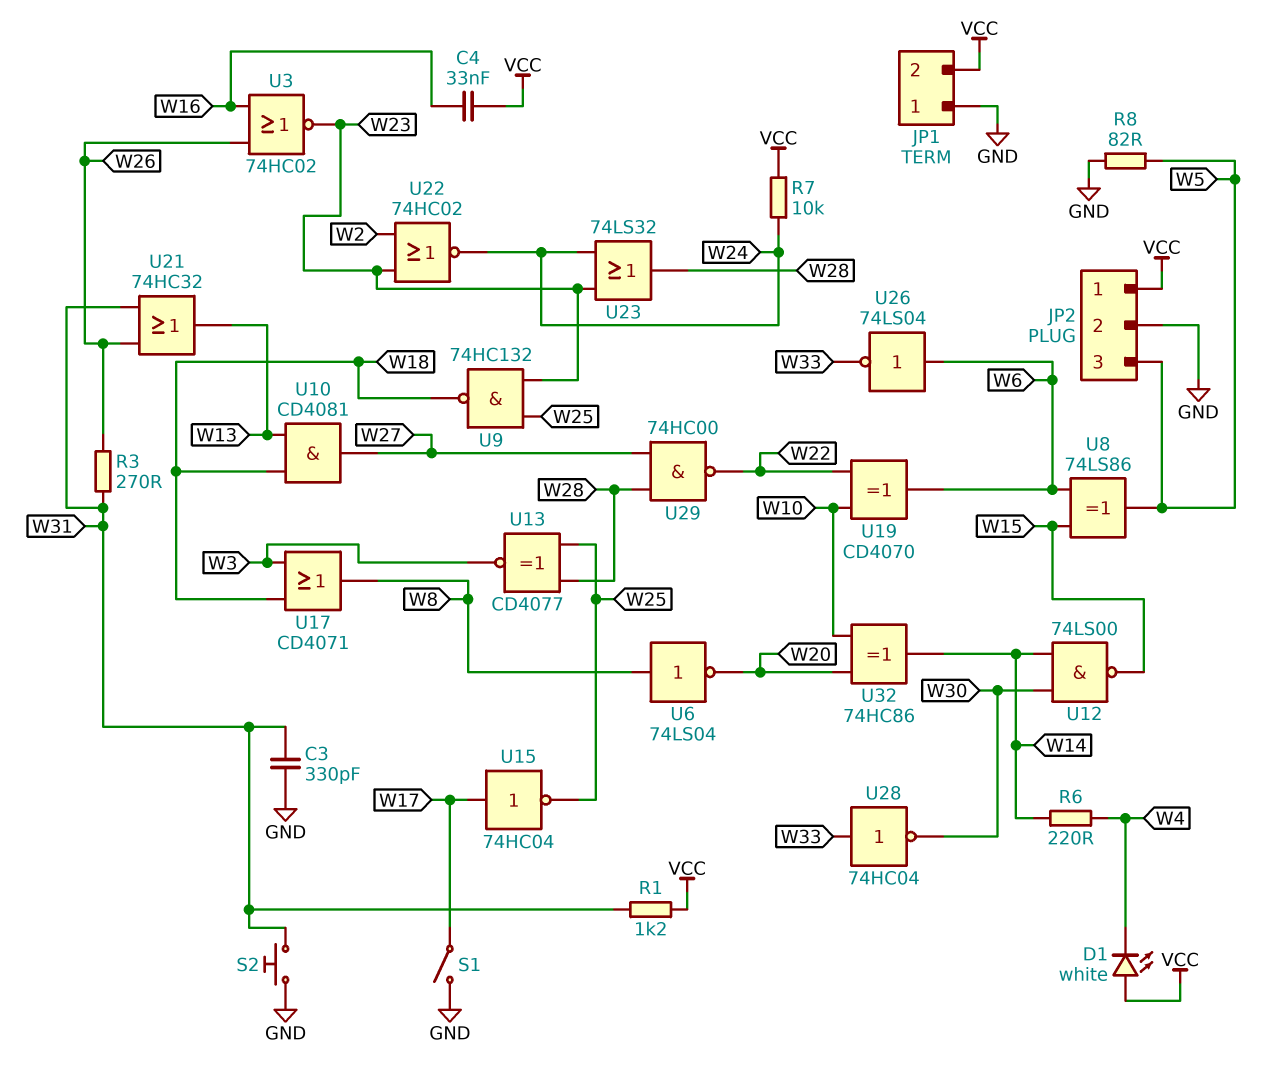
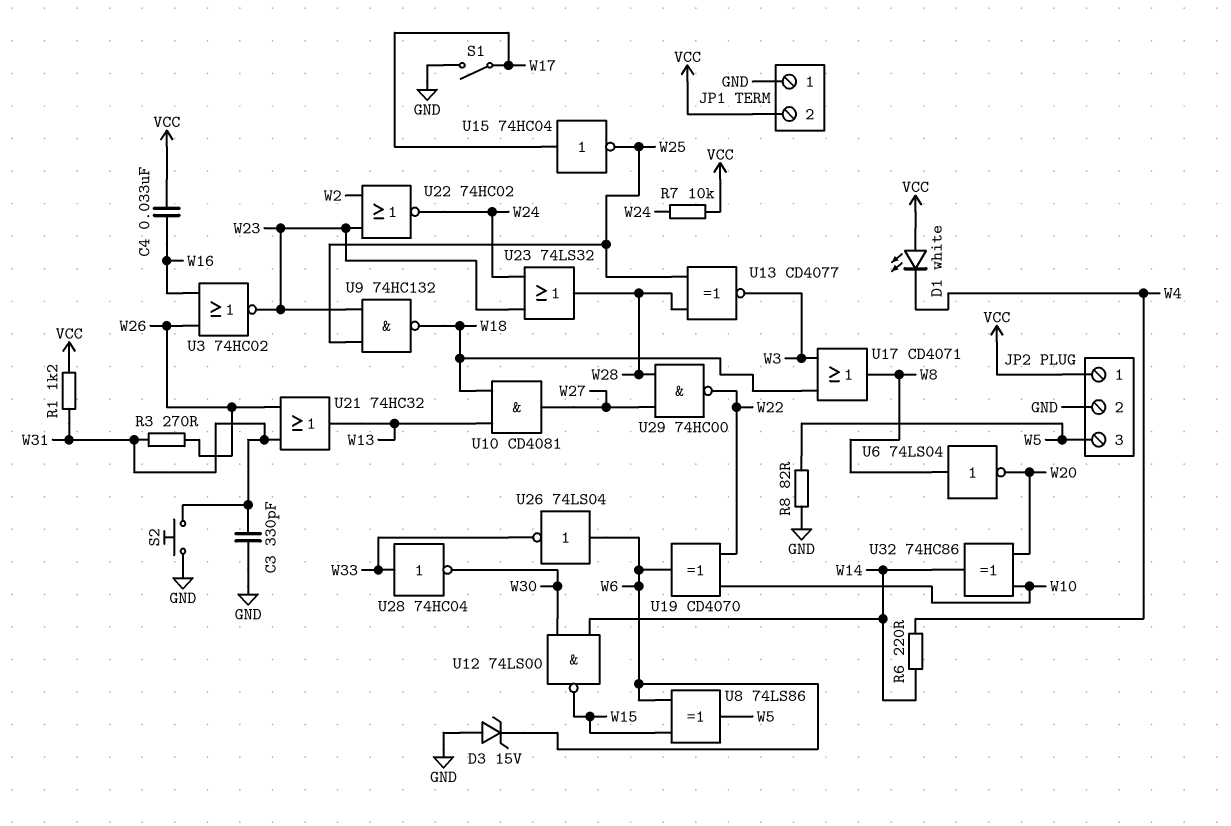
D3: none -> zener 15V (A GND, K W6)

